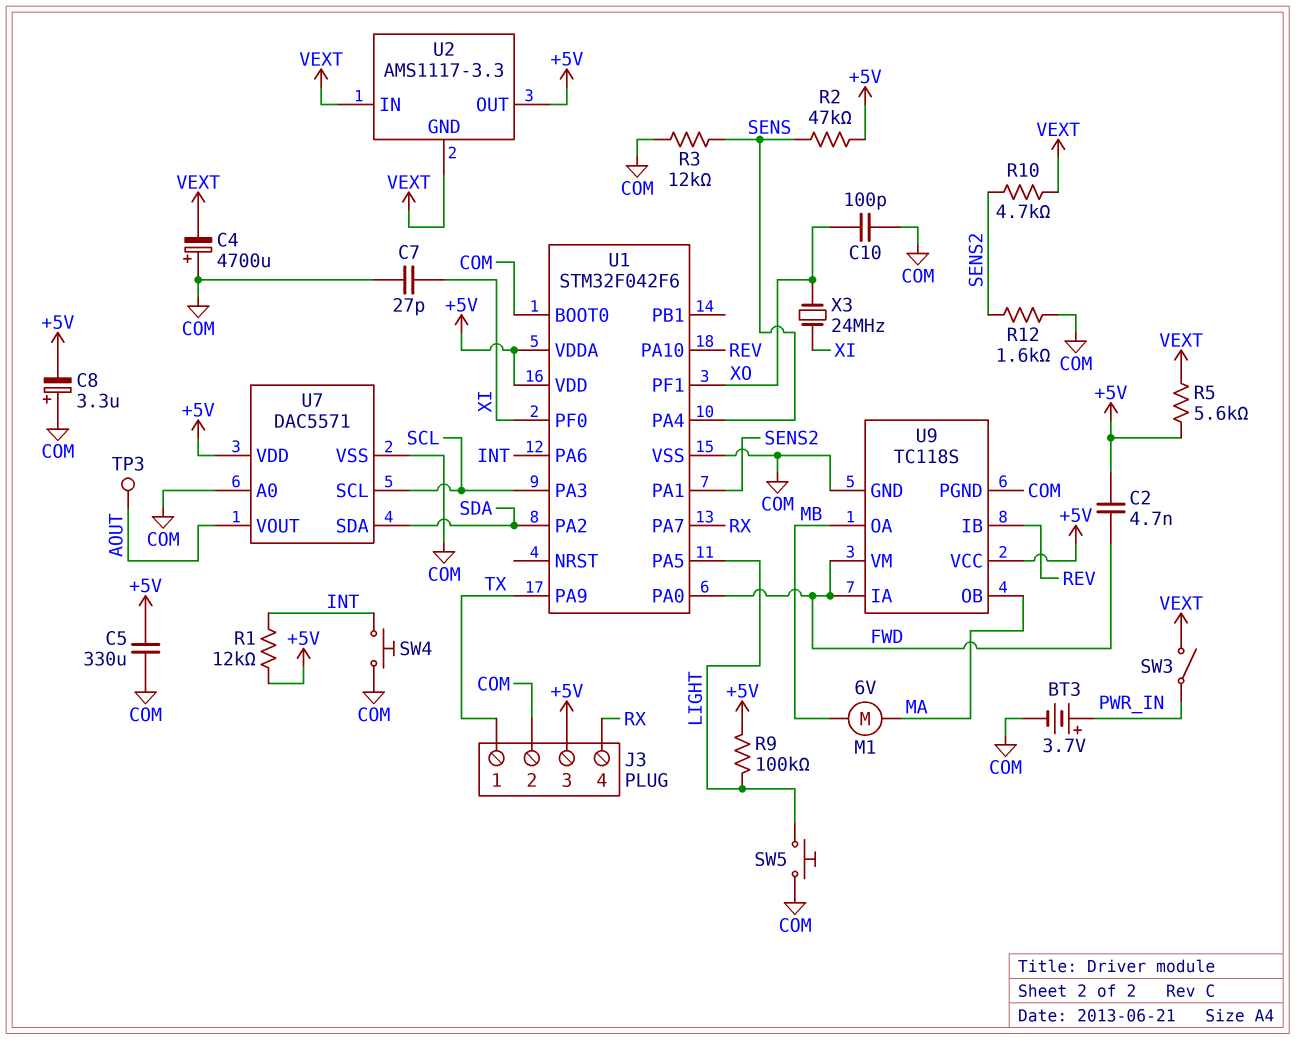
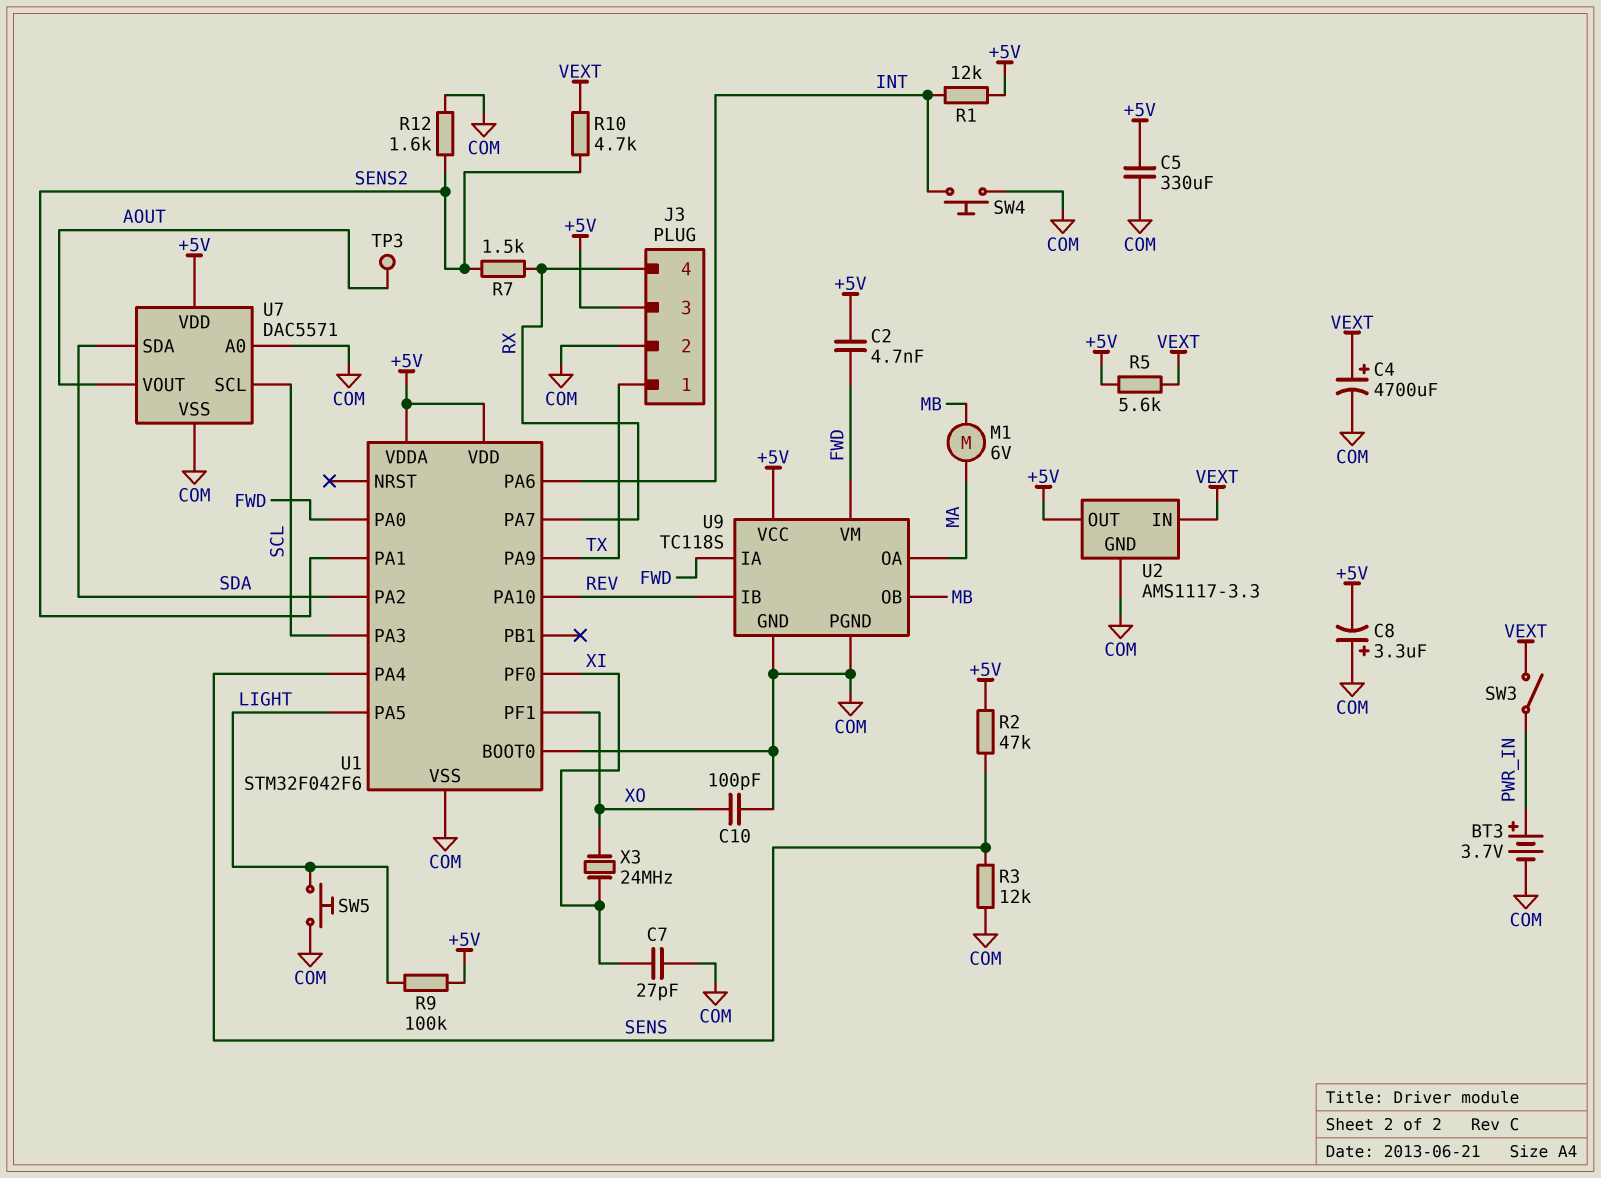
C4: 4700uF (plus COM, minus VEXT) -> 4700uF (plus VEXT, minus COM)
R7: none -> 1.5k (RX, SENS2)
U2 pin GND: VEXT -> COM
U9 pin OA: MB -> MA
U9 pin OB: MA -> MB

